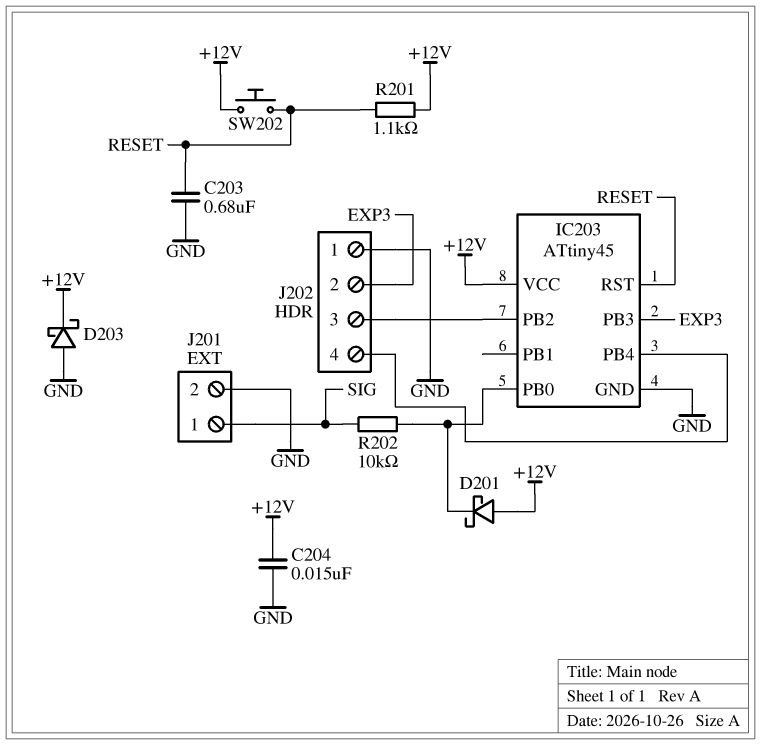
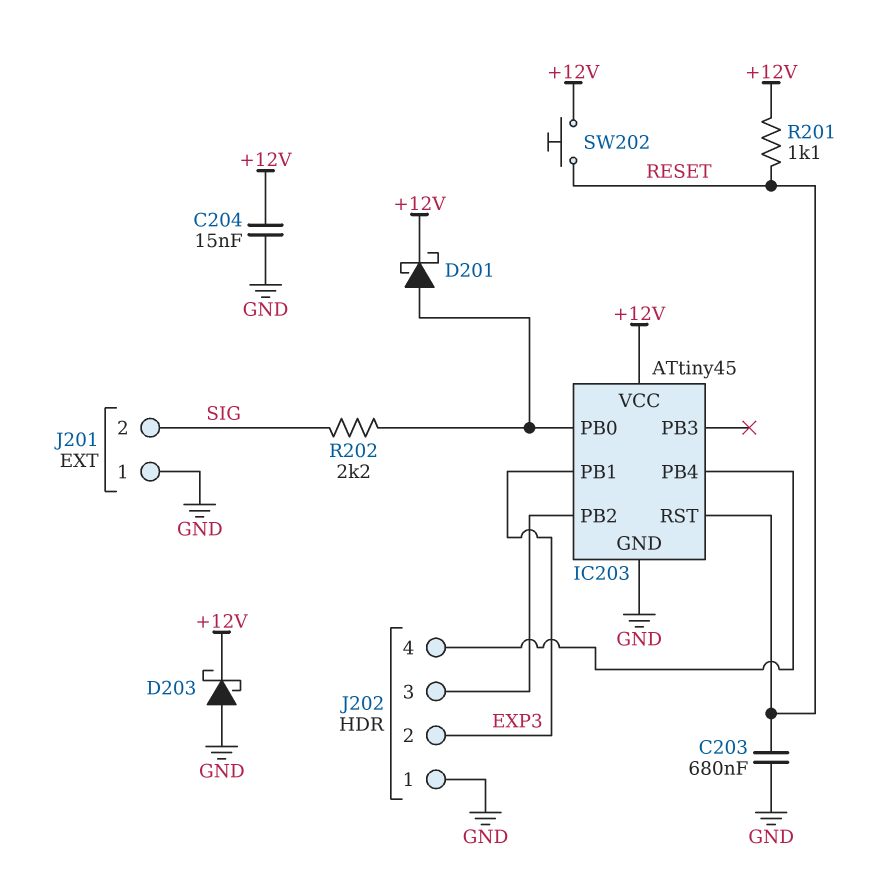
D201: schottky (A +12V, K IC203/PB0) -> schottky (A IC203/PB0, K +12V)
IC203 pin PB1: none -> EXP3
IC203 pin PB3: EXP3 -> none
J201 pin 1: SIG -> GND
J201 pin 2: GND -> SIG
R202: 10k (IC203/PB0, SIG) -> 2.2k (IC203/PB0, SIG)

